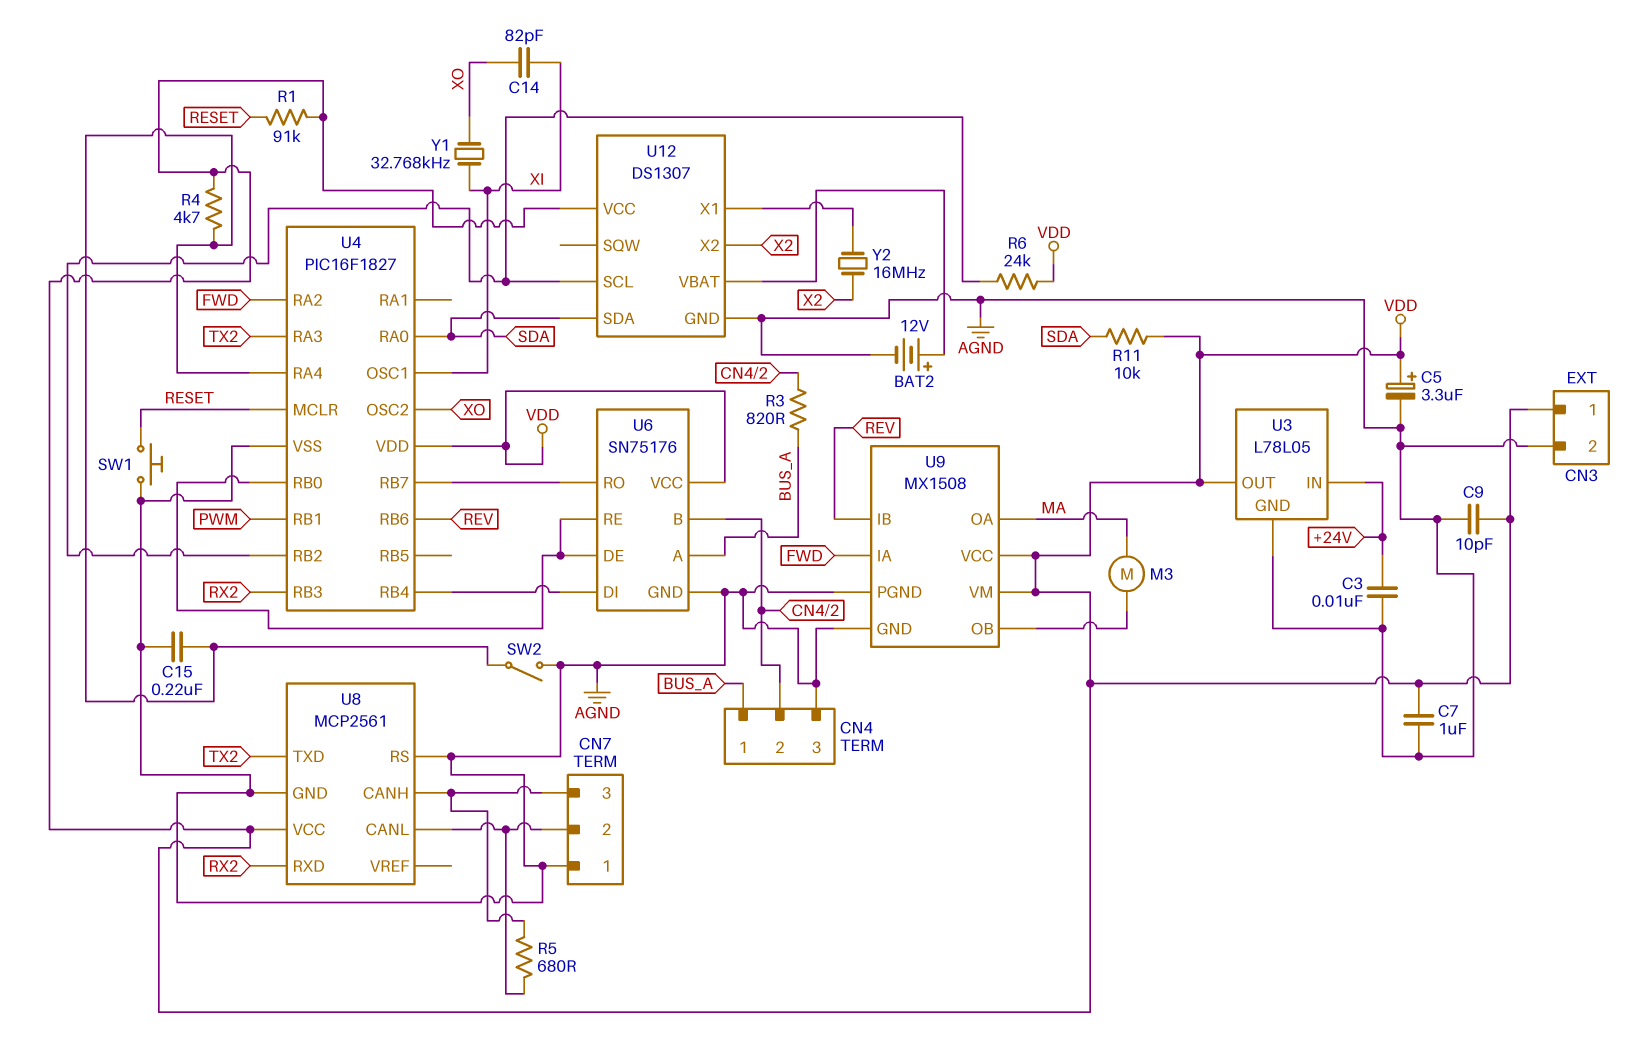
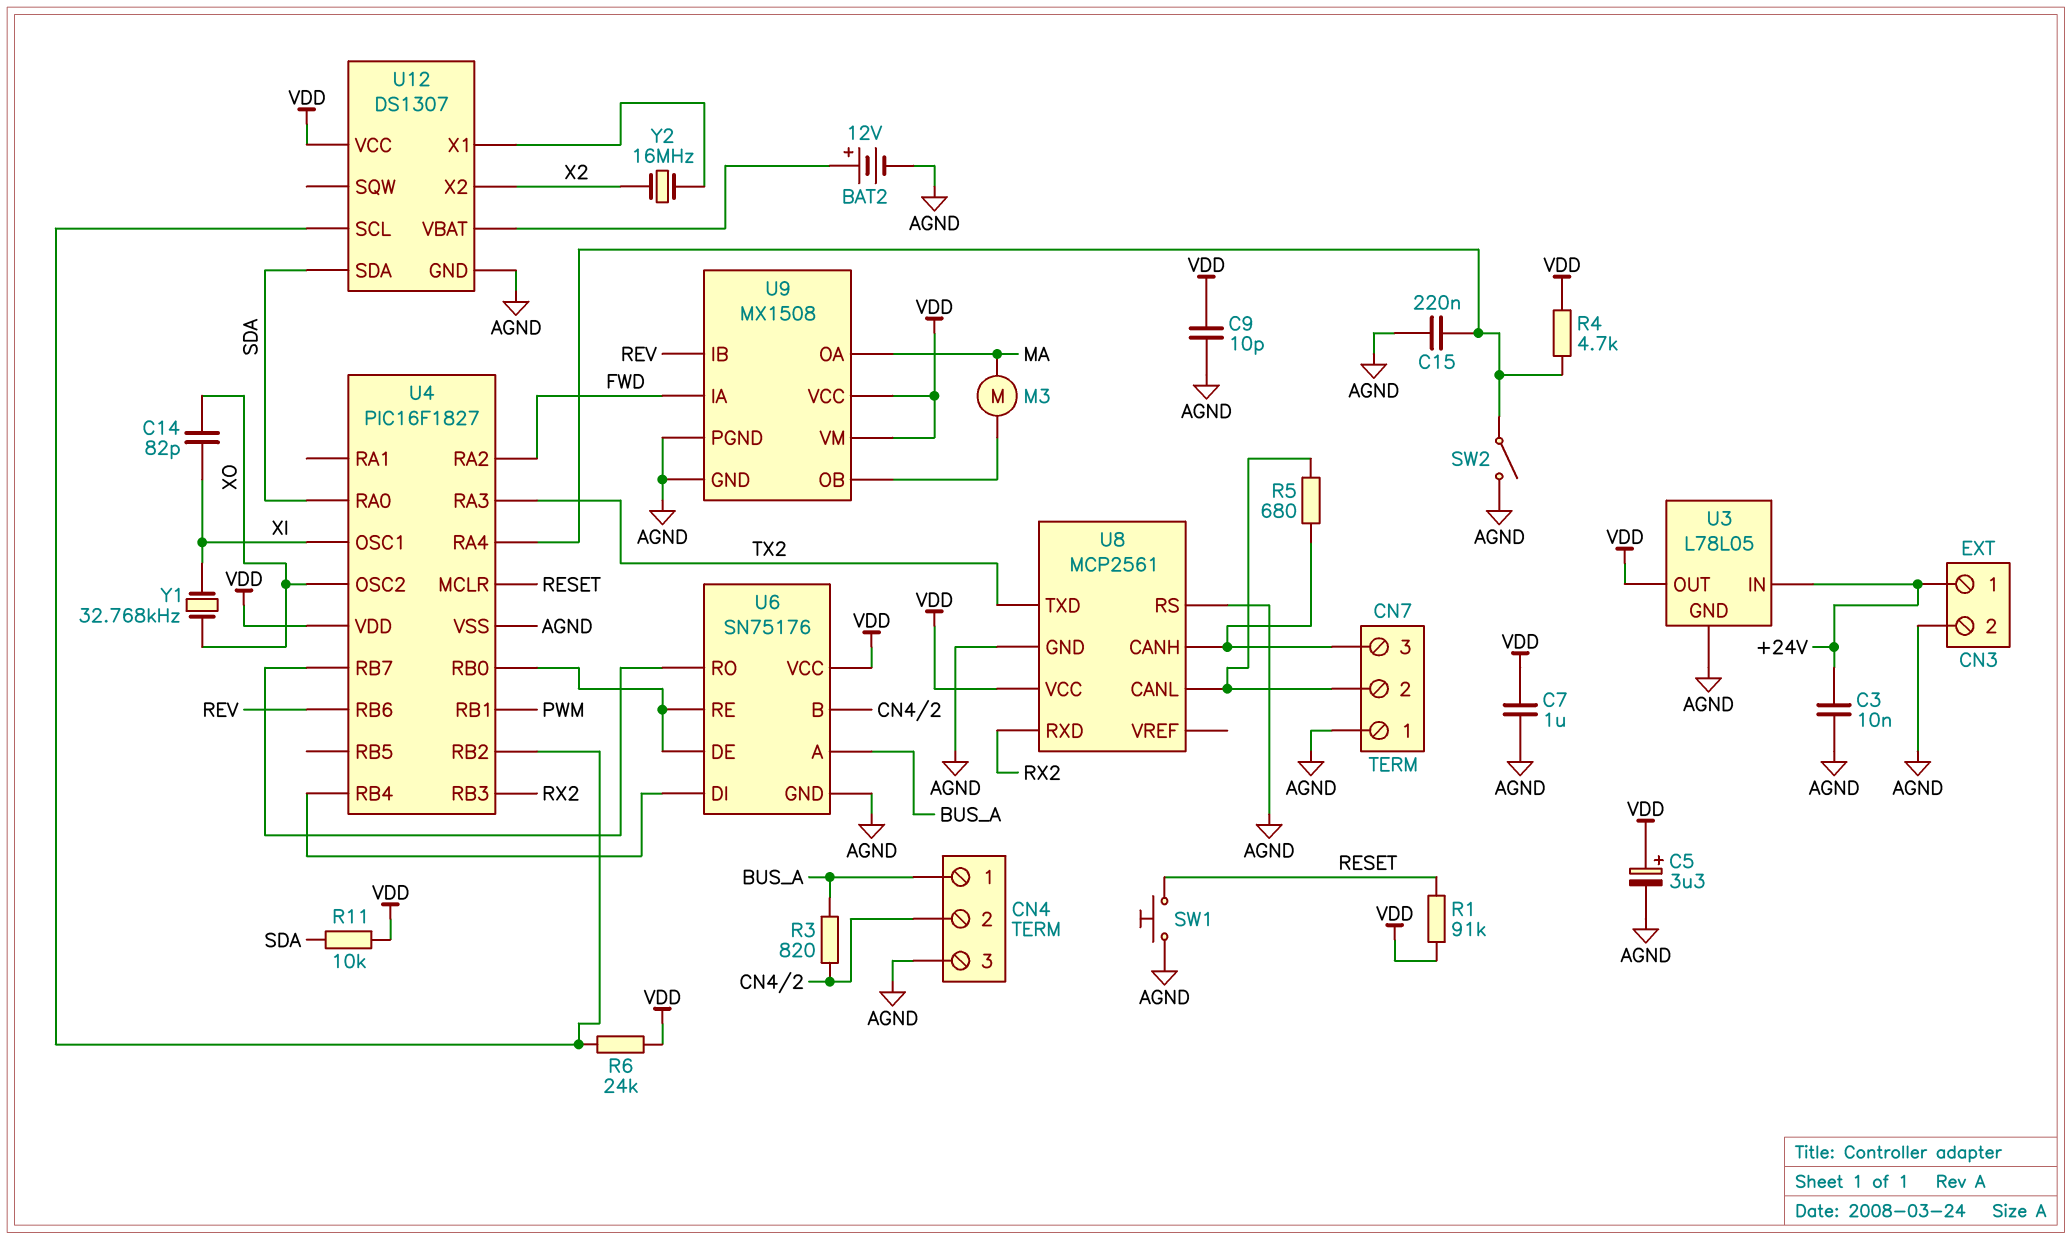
CN3 pin 1: VDD -> +24V

